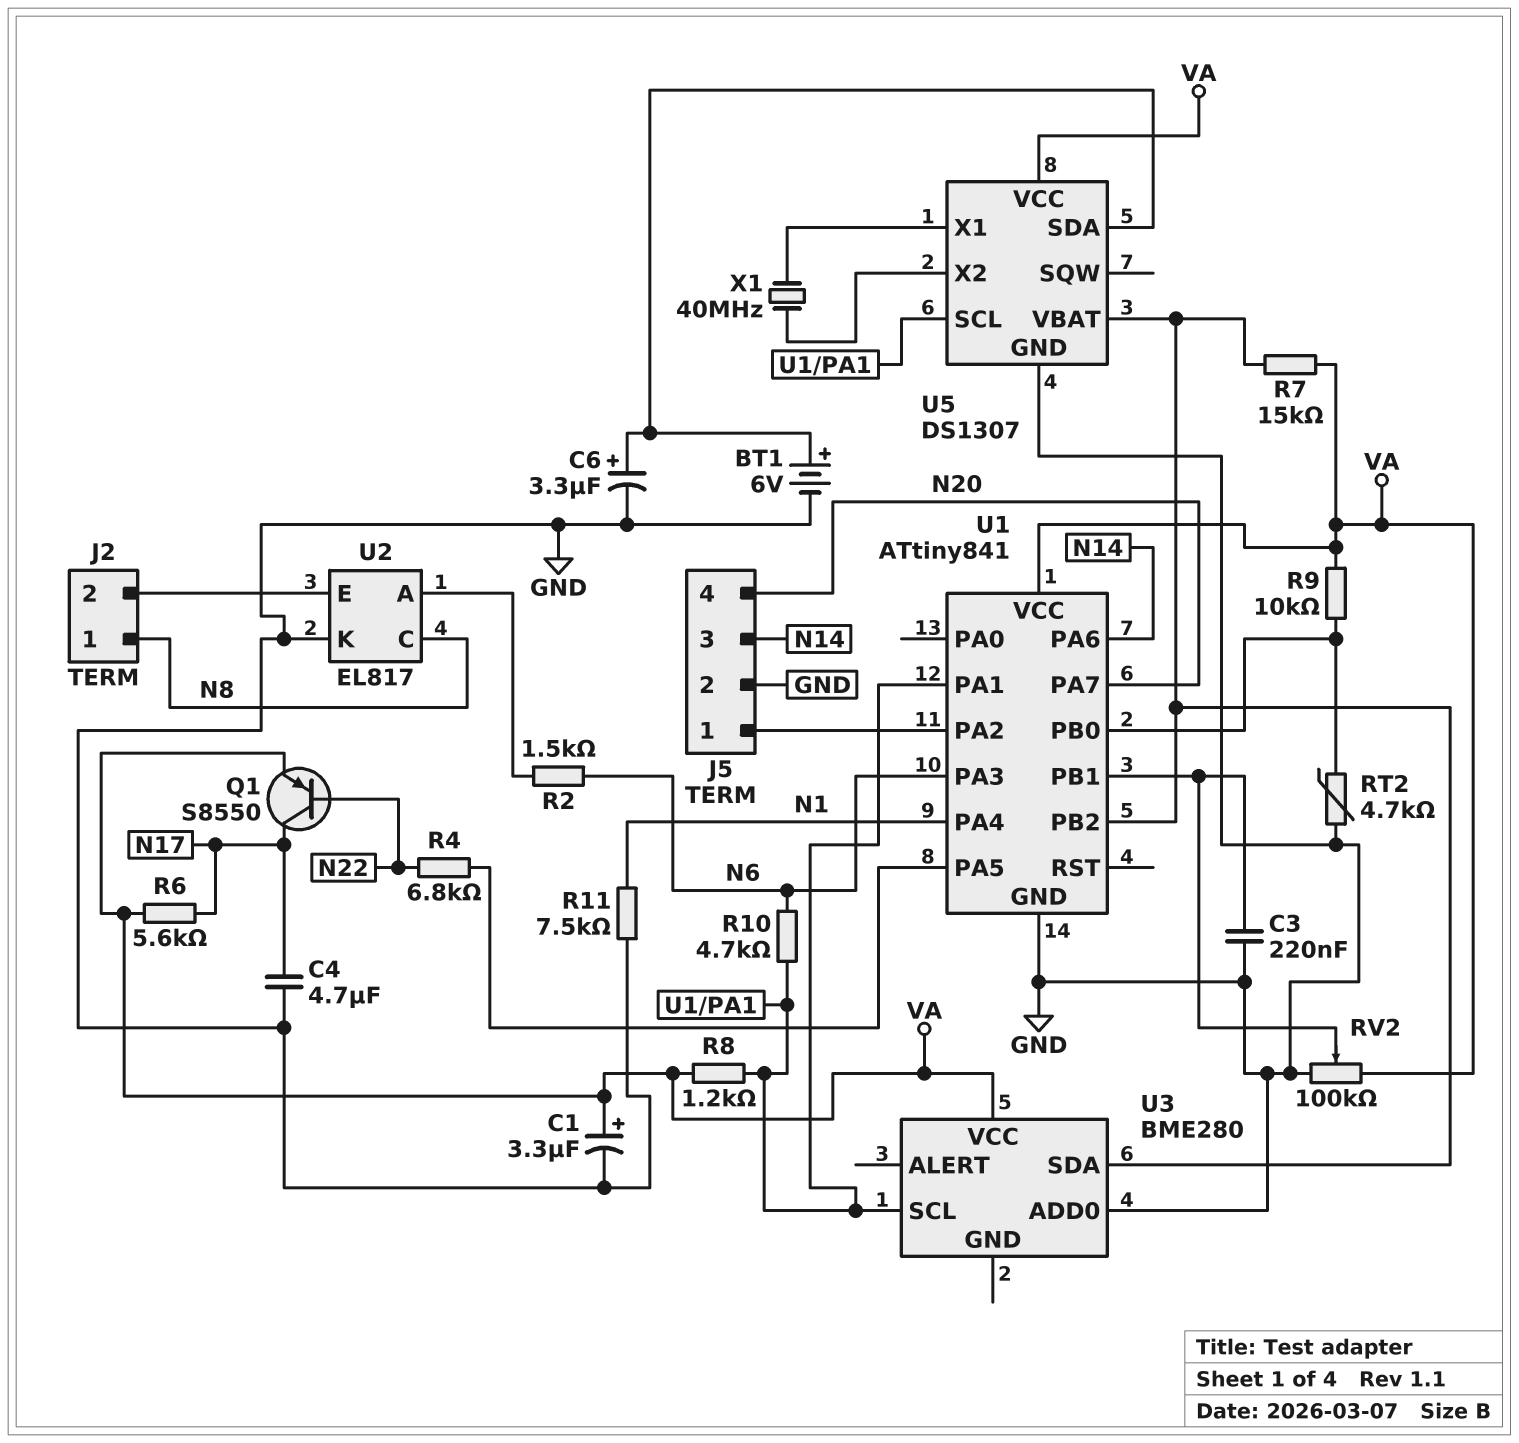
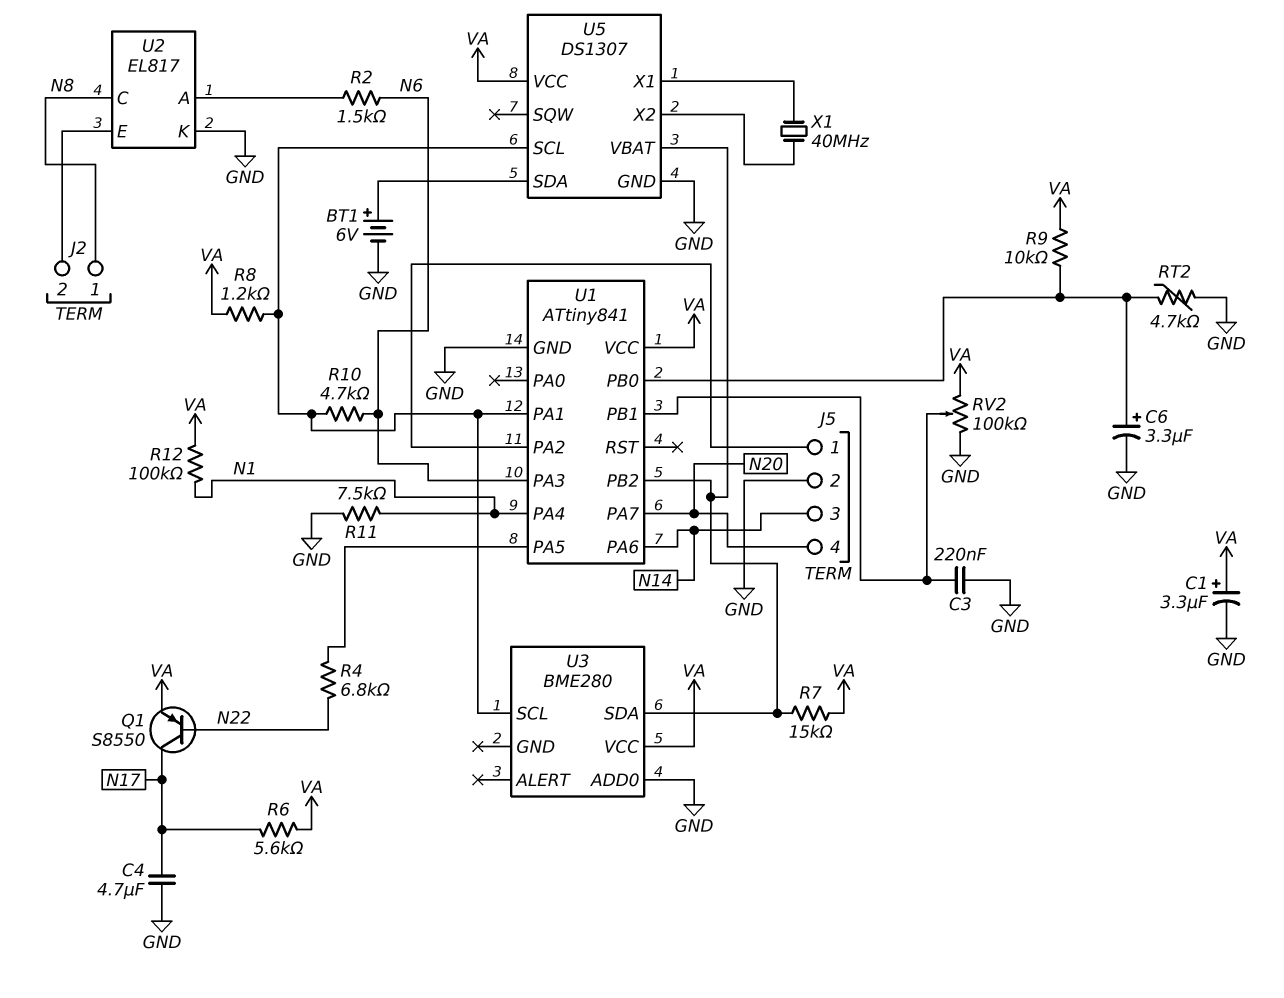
C6: 3.3uF (plus U5/SDA, minus GND) -> 3.3uF (plus U1/PB0, minus GND)
R12: none -> 100k (N1, VA)

